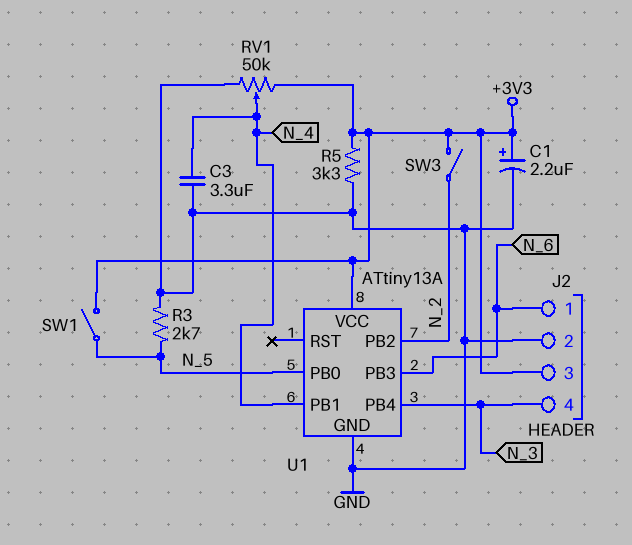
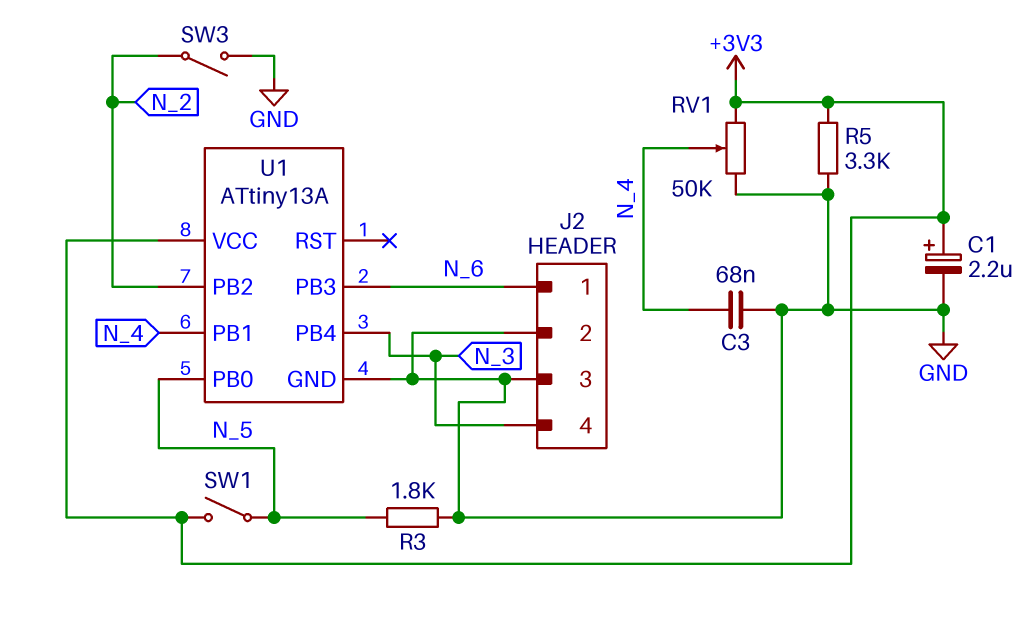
C3: 3.3uF (GND, N_4) -> 68nF (GND, N_4)
J2 pin 3: +3V3 -> GND
R3: 2.7k (GND, N_5) -> 1.8k (GND, N_5)
SW3: switch (+3V3, N_2) -> switch (GND, N_2)

